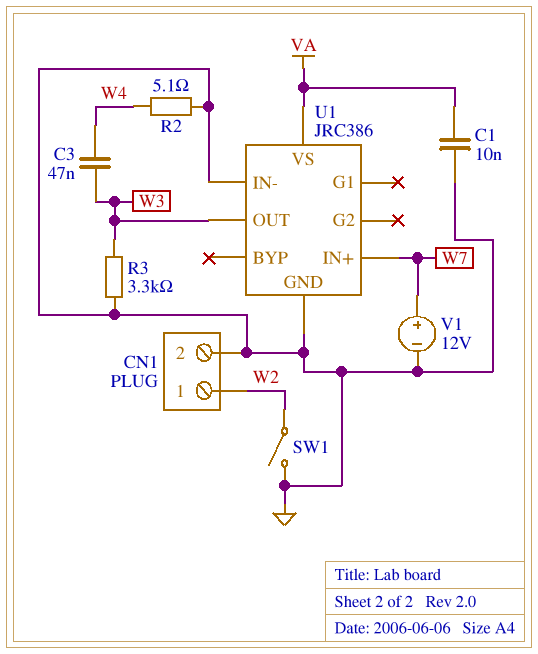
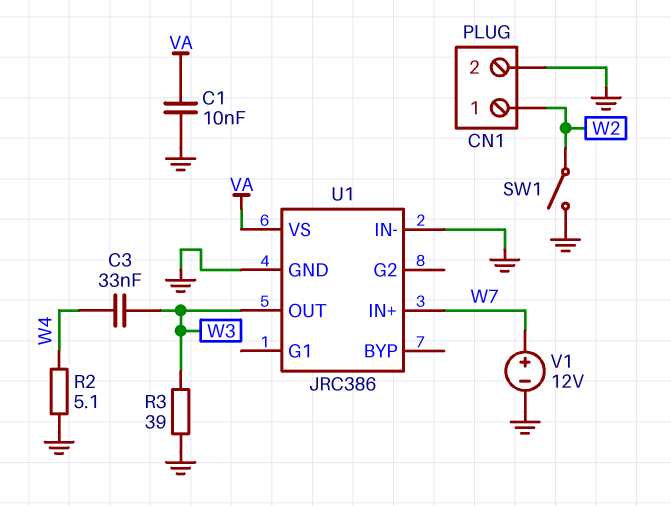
C3: 47nF (W3, W4) -> 33nF (W3, W4)
R3: 3.3k (GND, W3) -> 39 (GND, W3)

